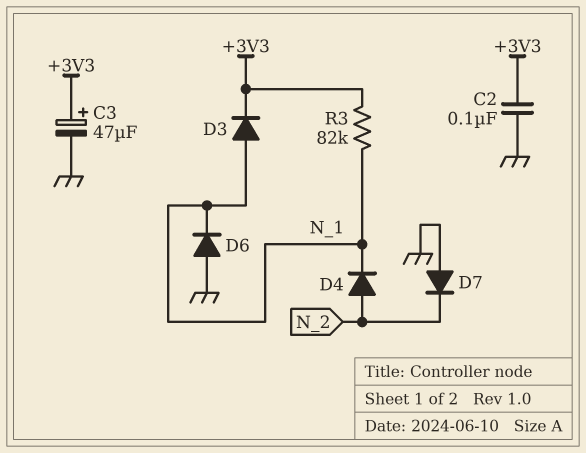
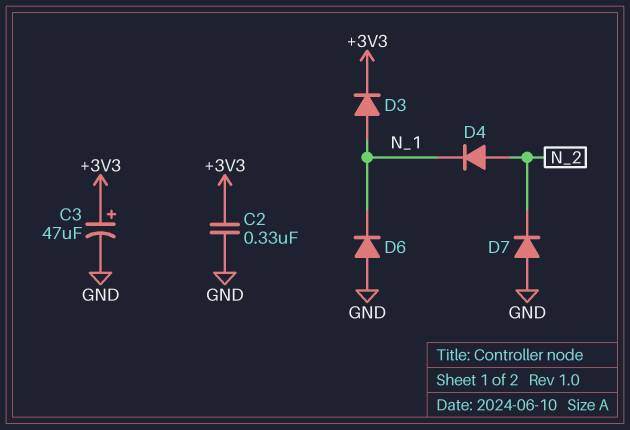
C2: 100nF (+3V3, GND) -> 330nF (+3V3, GND)
R3: 82k (+3V3, N_1) -> none

